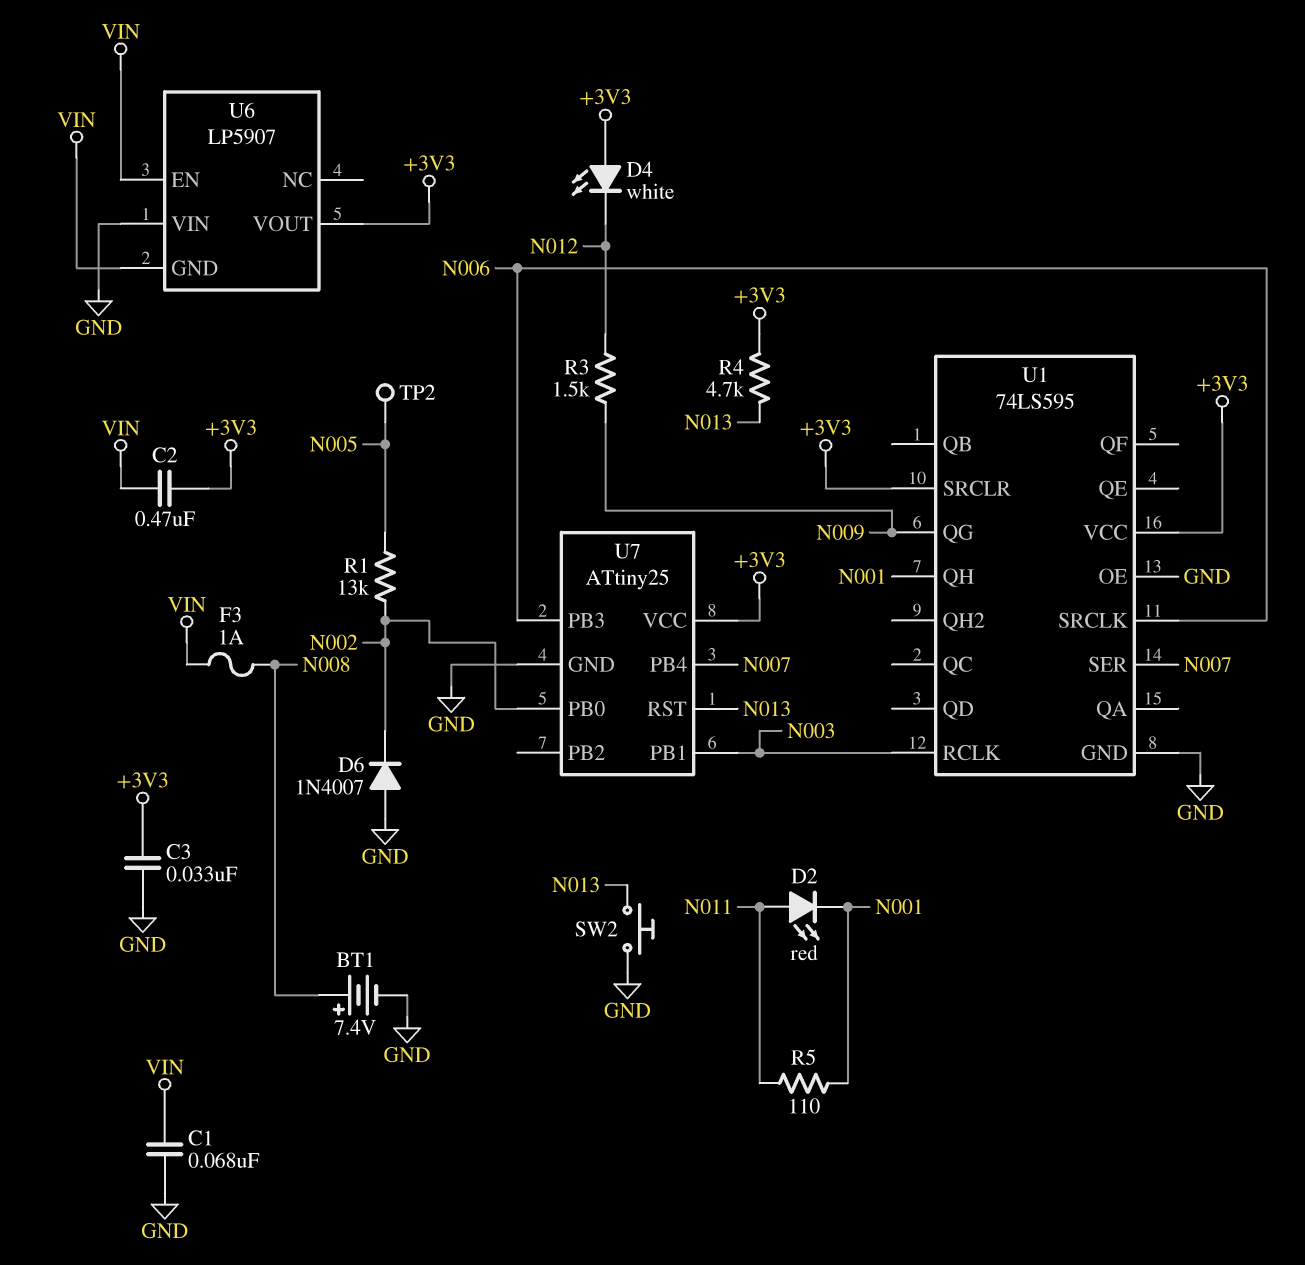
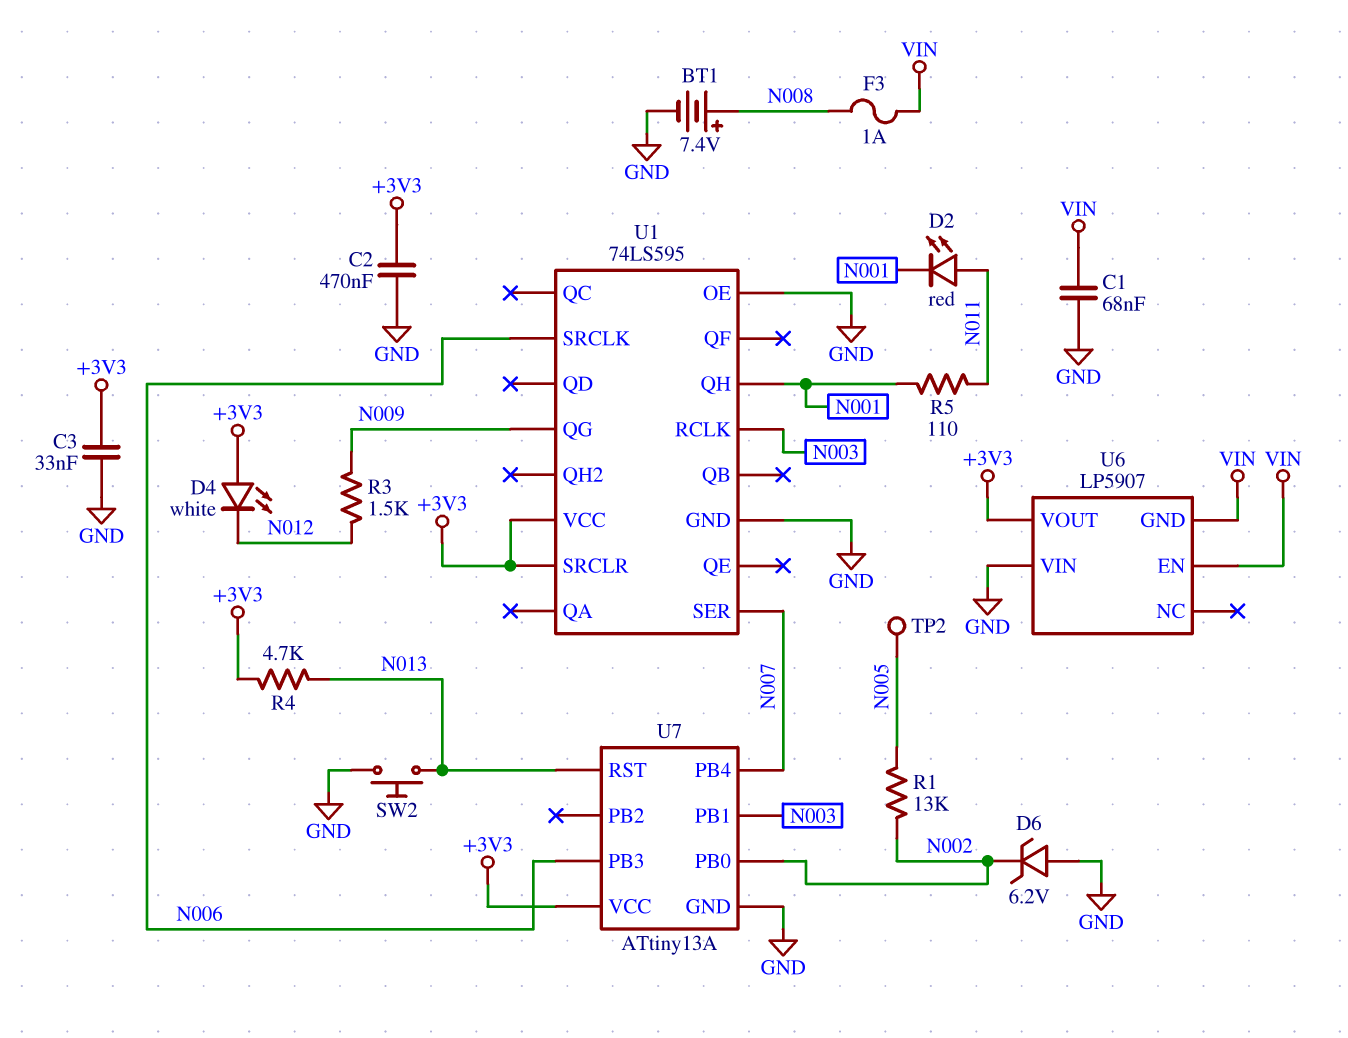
C2: 470nF (+3V3, VIN) -> 470nF (+3V3, GND)
D6: diode 1N4007 (A GND, K N002) -> zener 6.2V (A GND, K N002)
U7: ATtiny25 -> ATtiny13A

